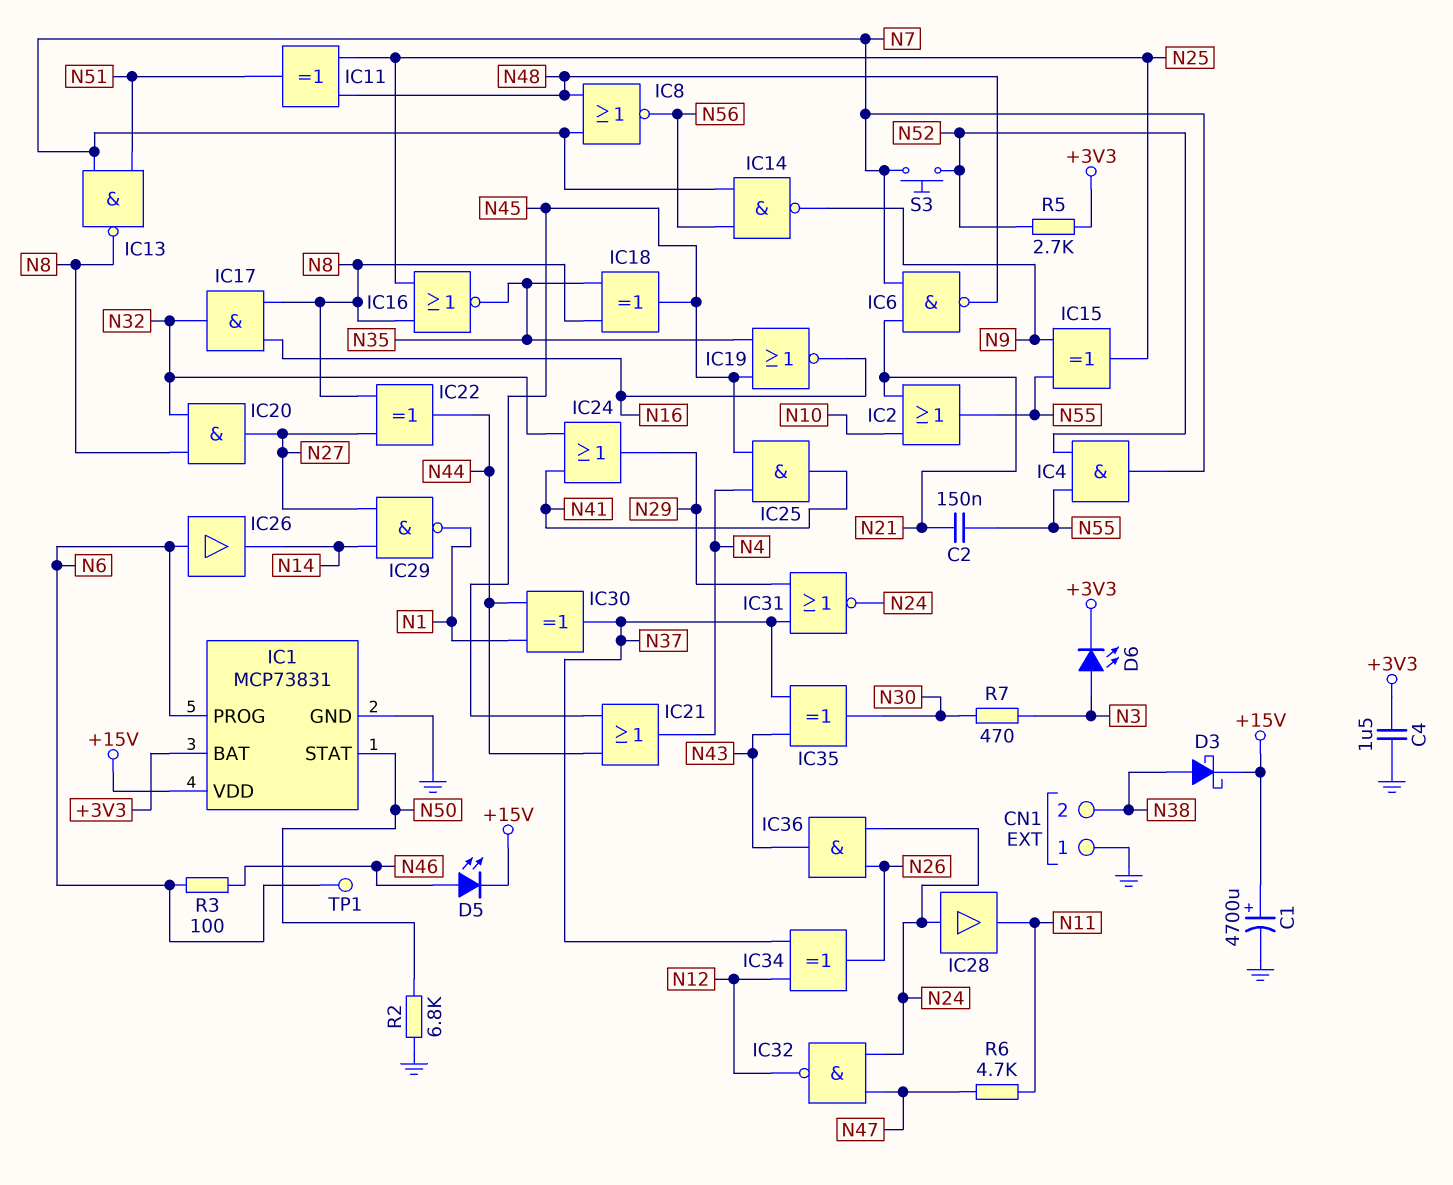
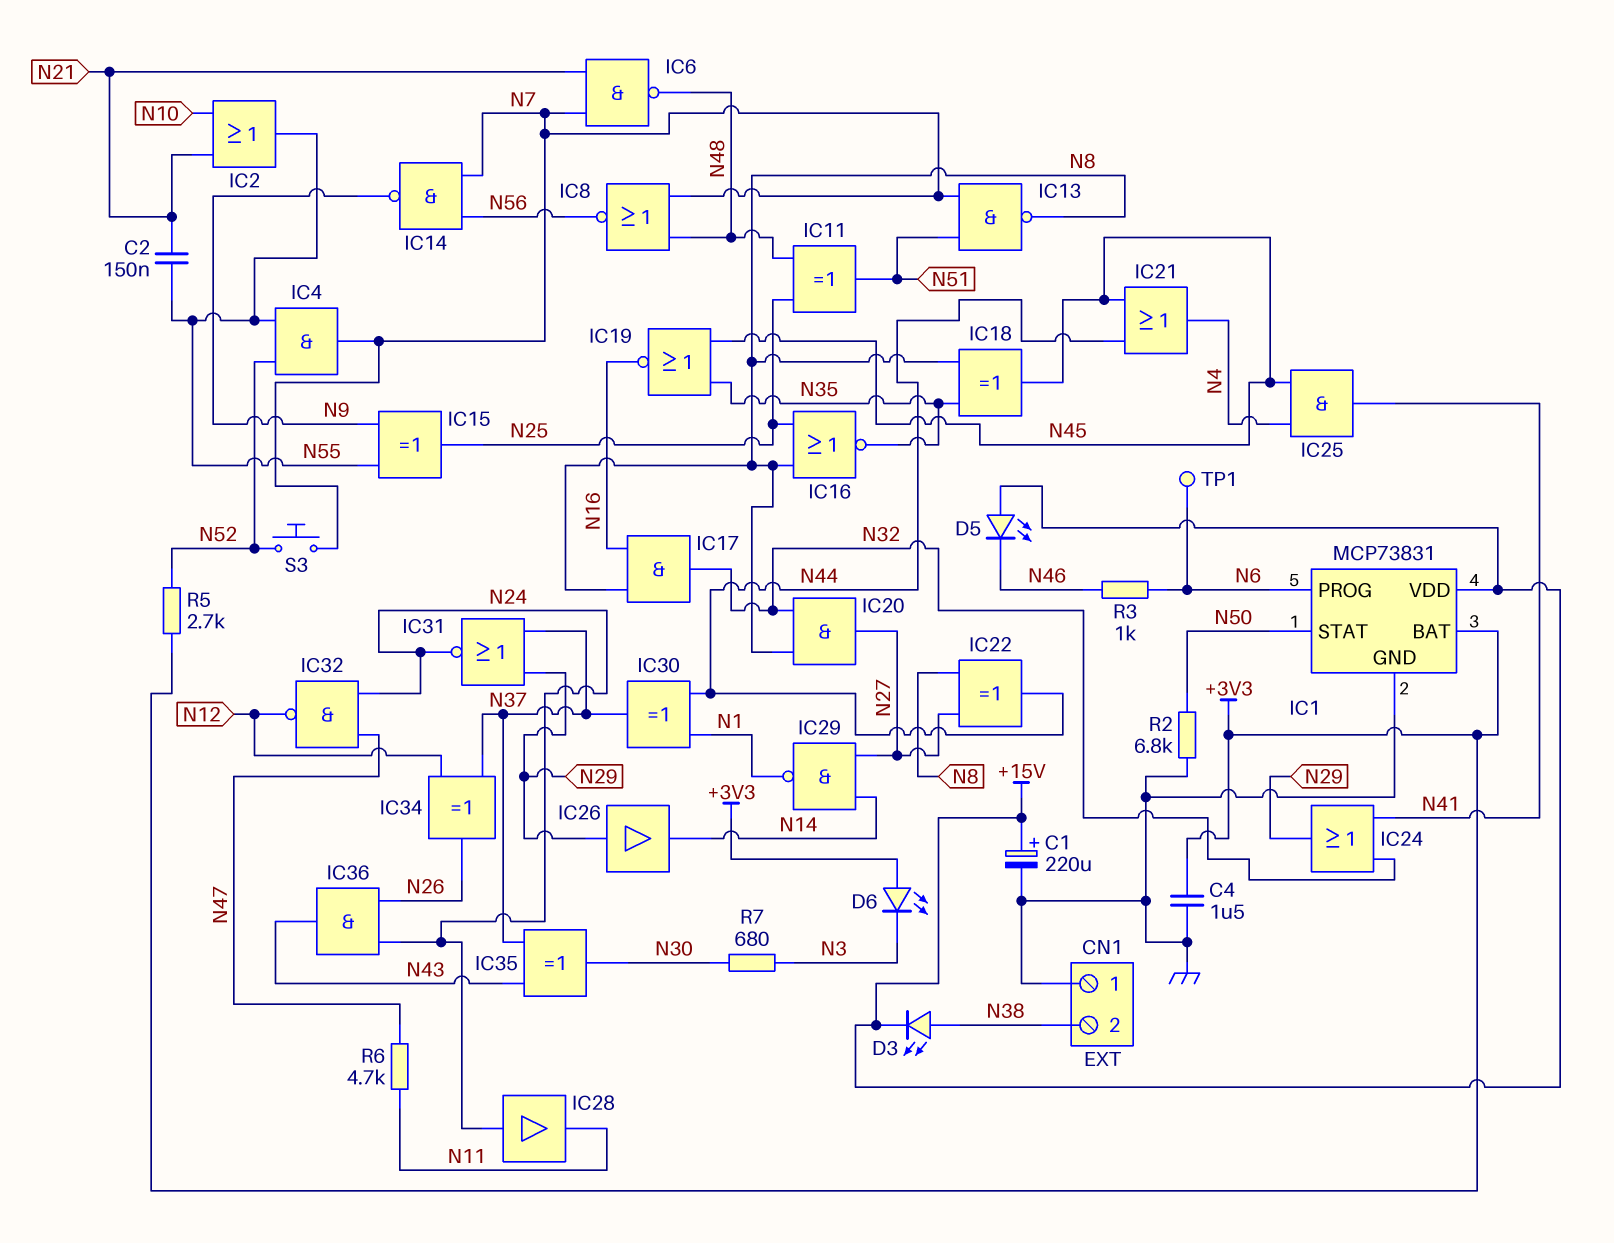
C1: 4700uF (plus +15V, minus GND) -> 220uF (plus +15V, minus GND)
D3: schottky (A N38, K +15V) -> LED (A N38, K +15V)
D5: LED (A N46, K +15V) -> LED (A +15V, K N46)
D6: LED (A N3, K +3V3) -> LED (A +3V3, K N3)
IC26: buffer (in N6, out N14) -> buffer (in N29, out N14)
R3: 100 (N6, N46) -> 1k (N6, N46)
R7: 470 (N3, N30) -> 680 (N3, N30)

